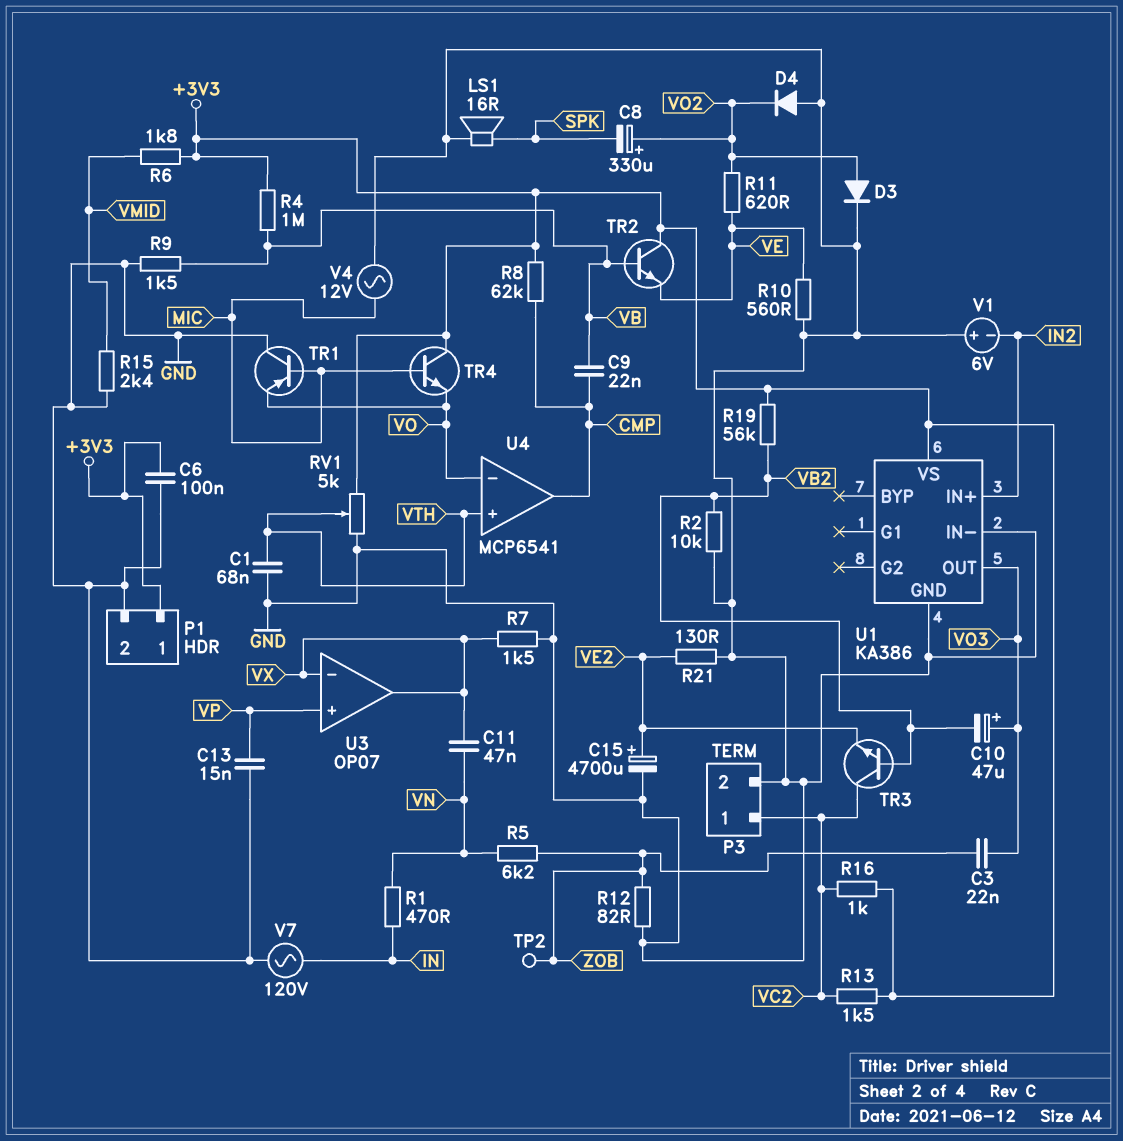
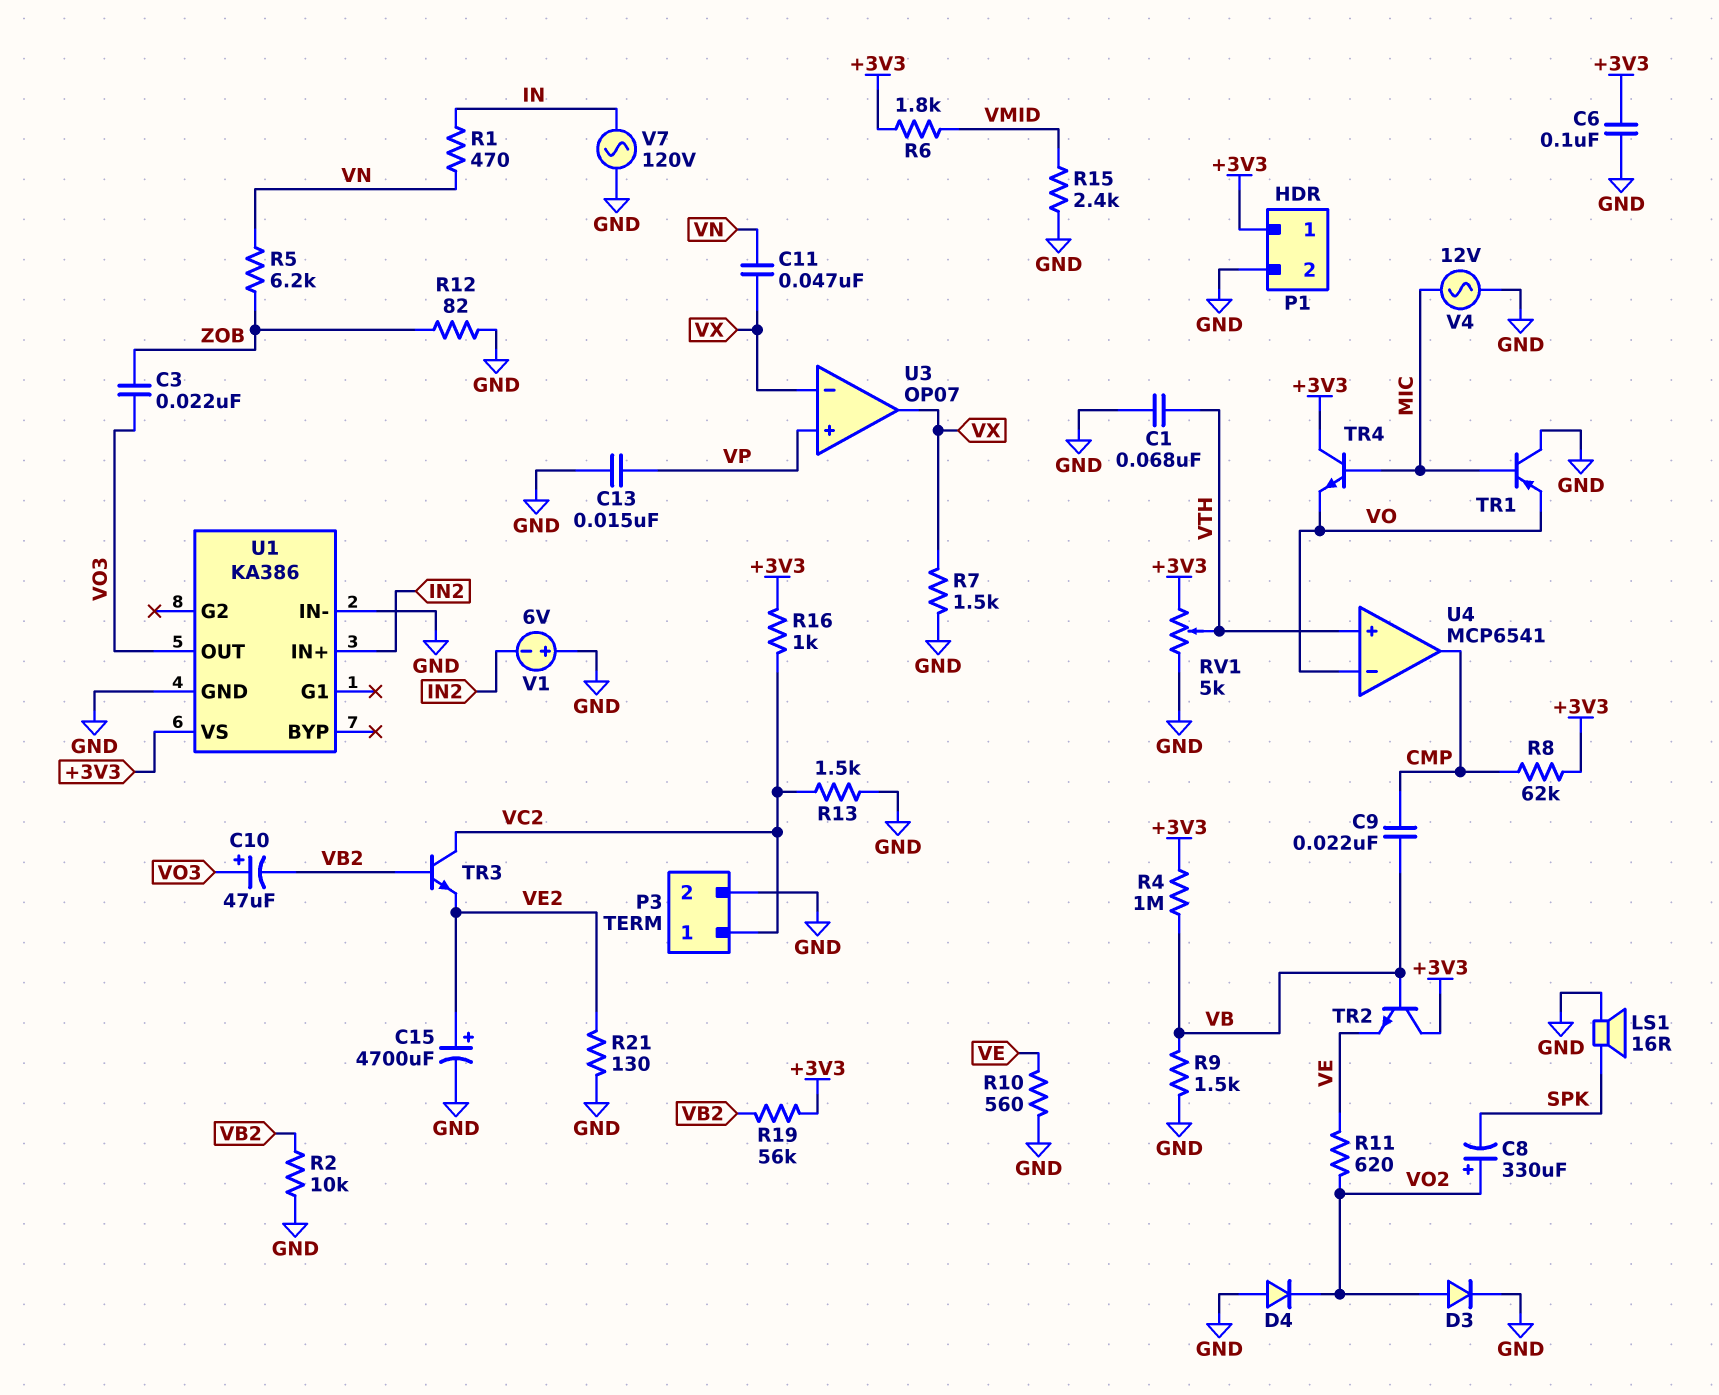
R13: 1.5k (+3V3, VC2) -> 1.5k (GND, VC2)
TP2: test point (ZOB) -> none

